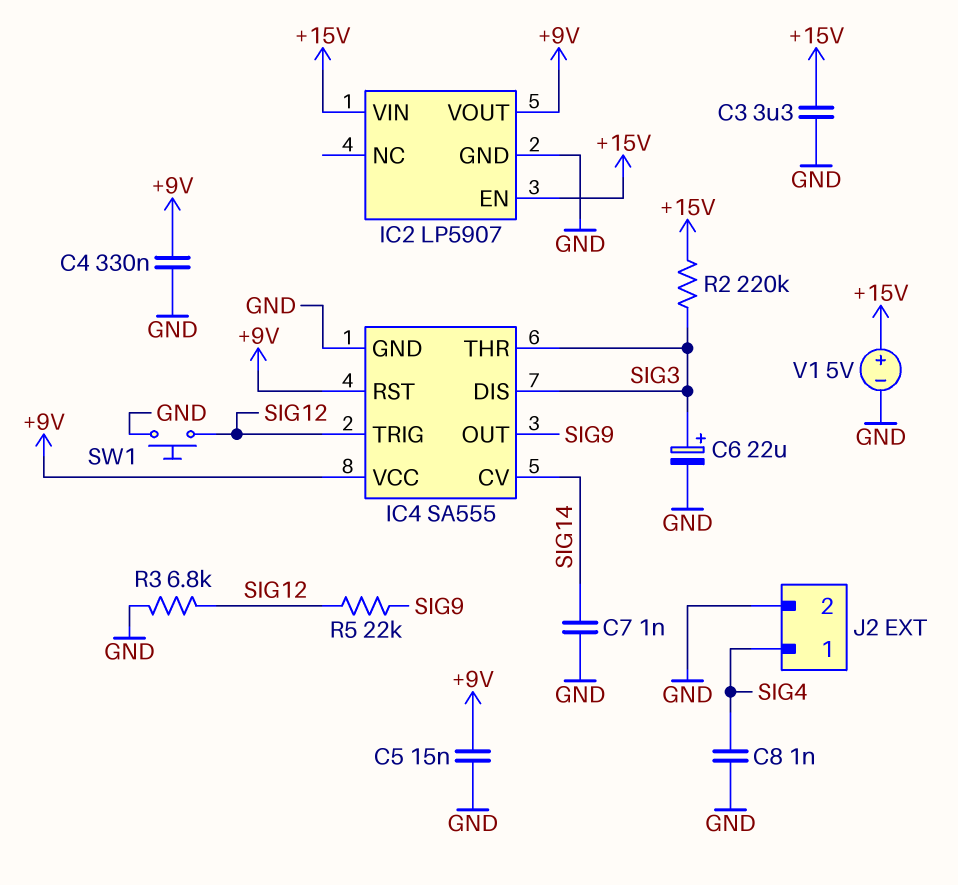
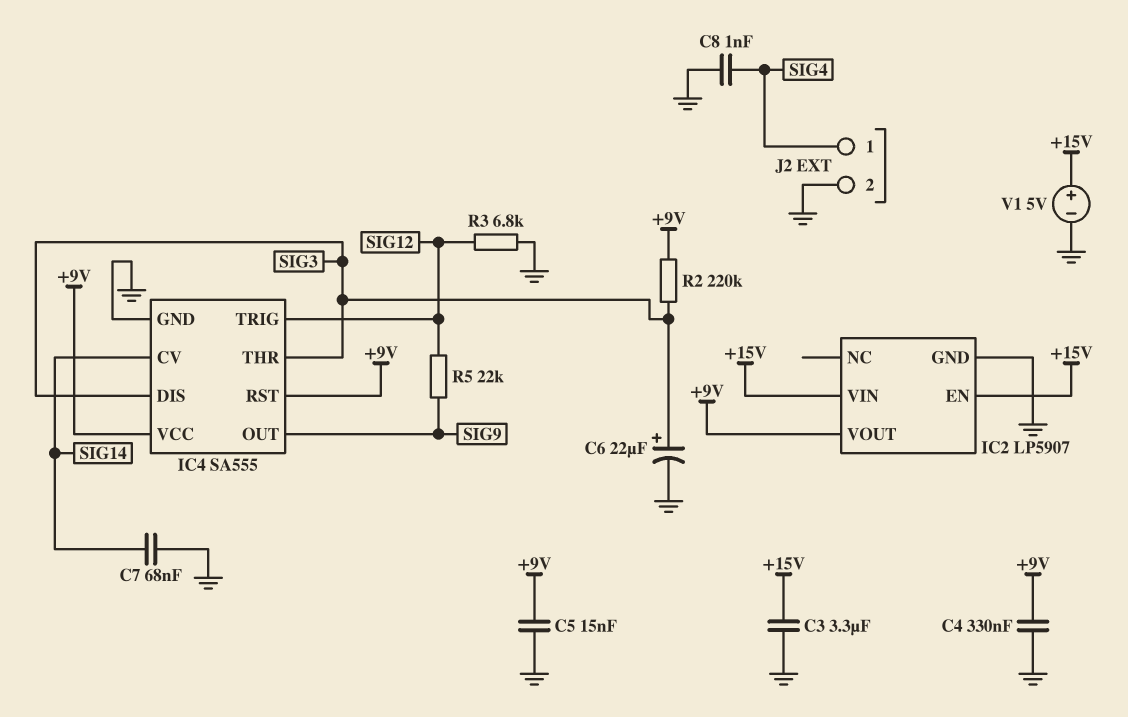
C7: 1nF (GND, SIG14) -> 68nF (GND, SIG14)
R2: 220k (+15V, SIG3) -> 220k (+9V, SIG3)
SW1: button (GND, SIG12) -> none

